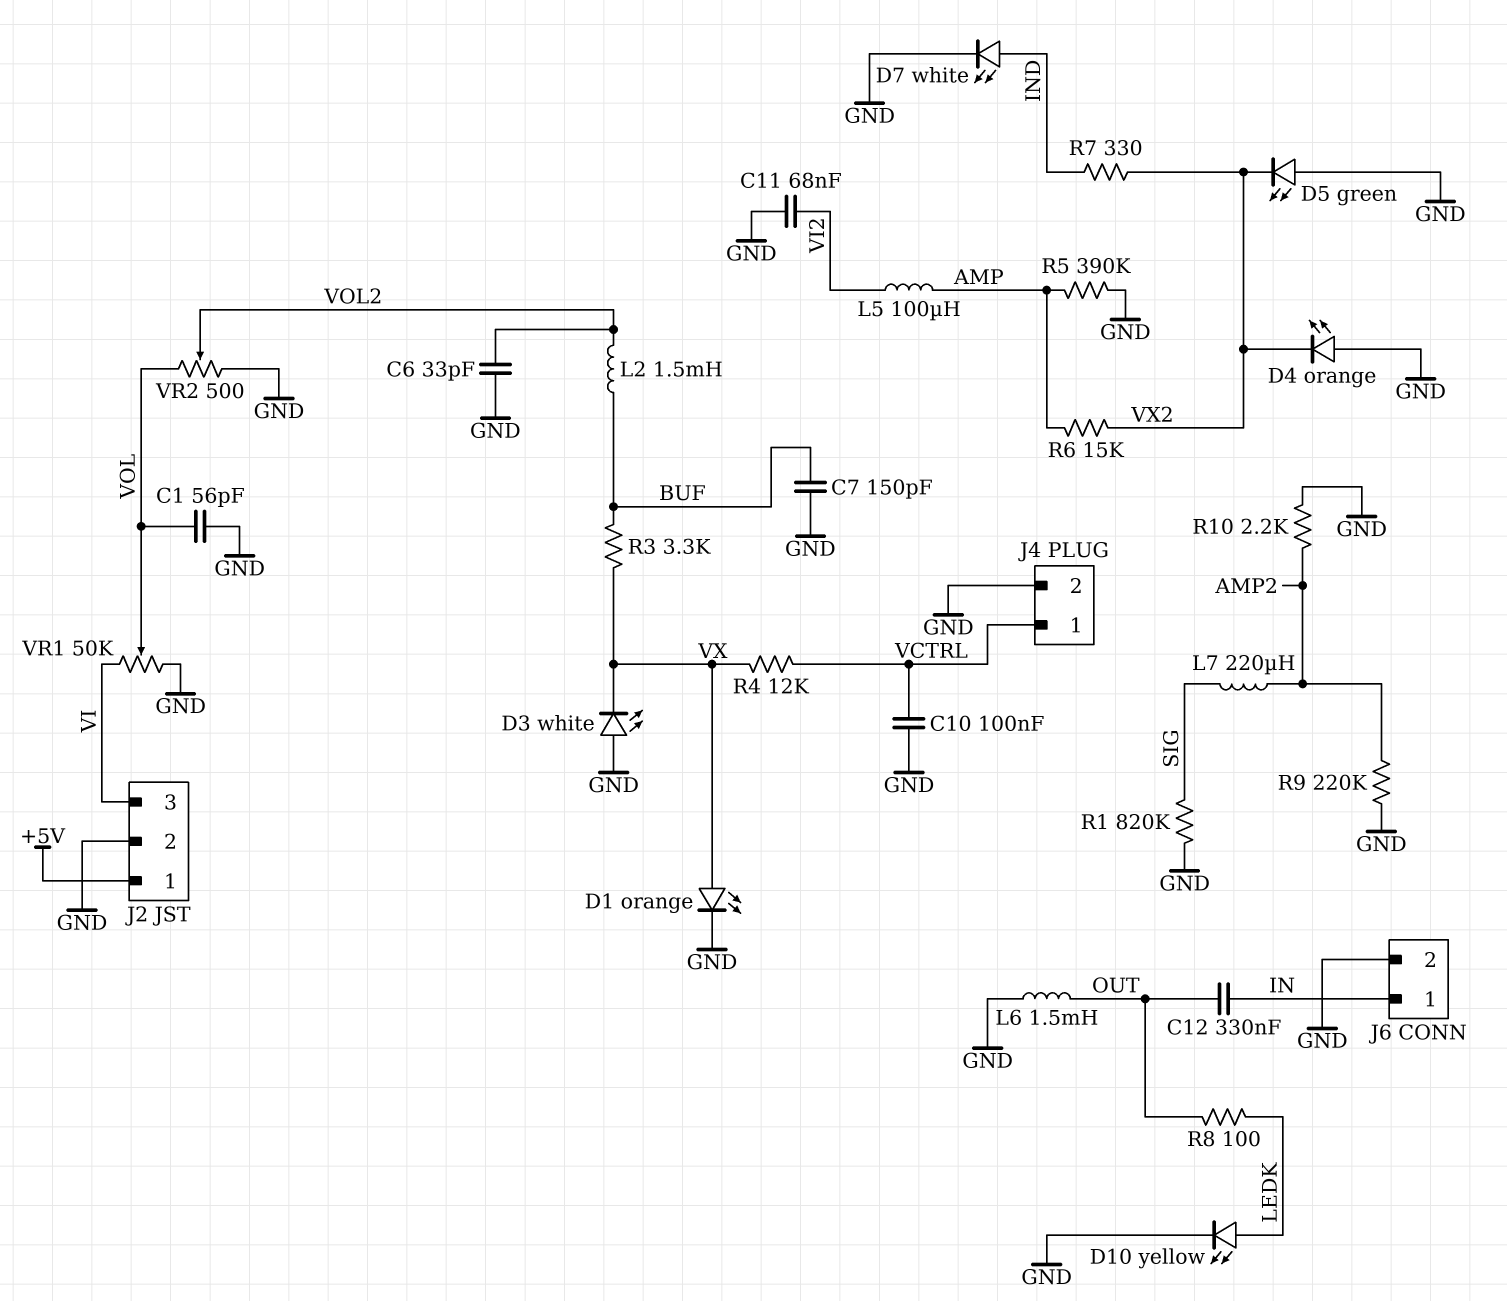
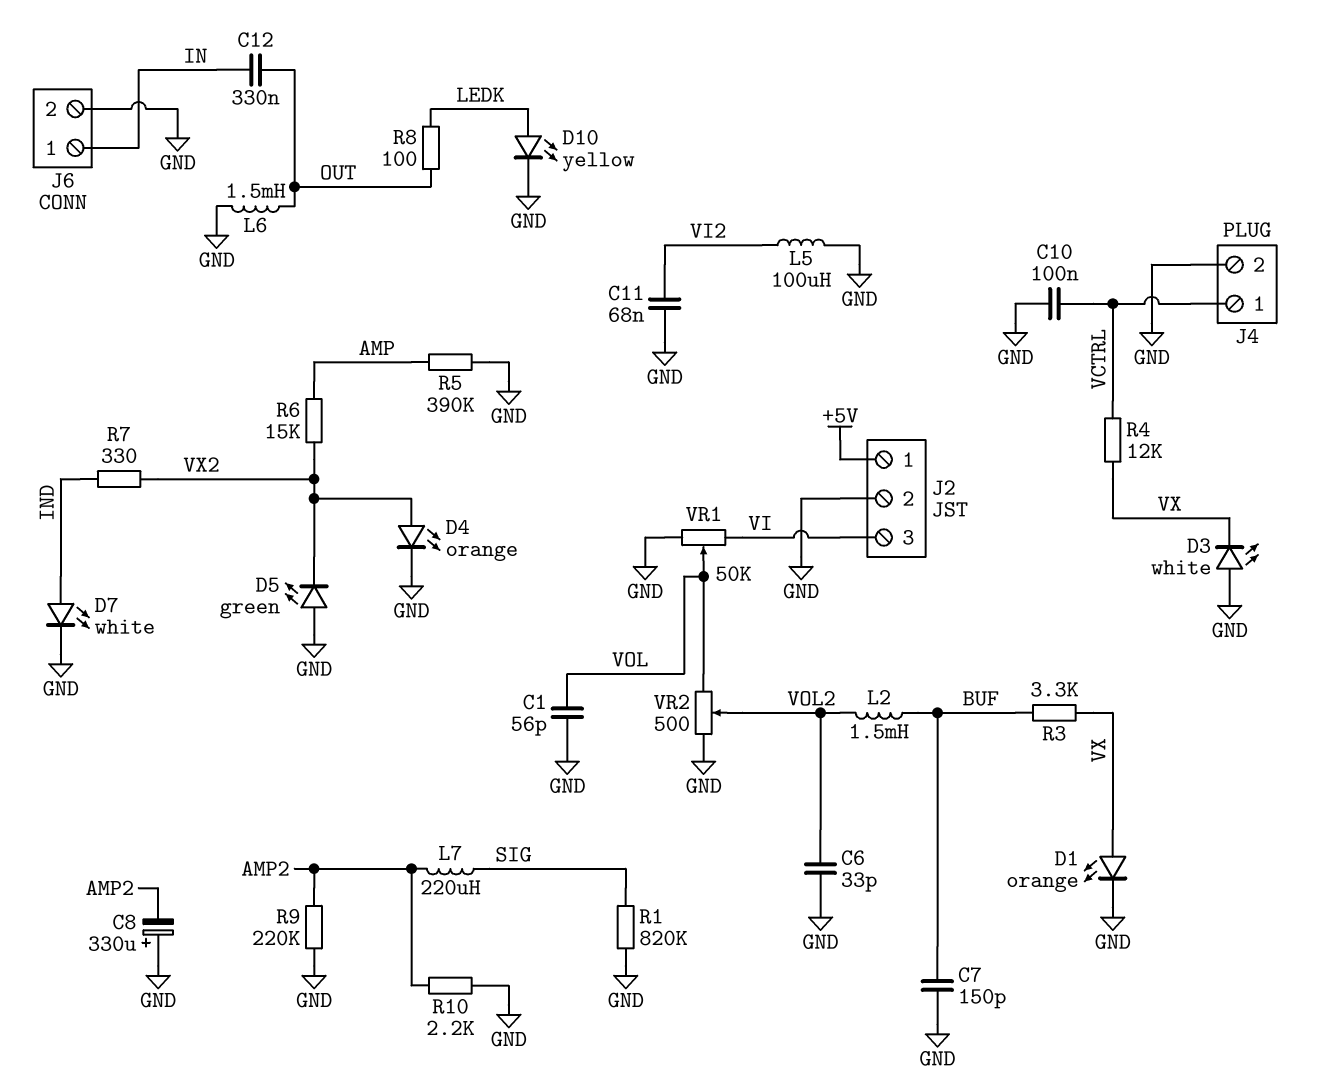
C8: none -> 330uF (plus GND, minus AMP2)
D4: LED orange (A GND, K VX2) -> LED orange (A VX2, K GND)
L5: 100uH (AMP, VI2) -> 100uH (GND, VI2)

